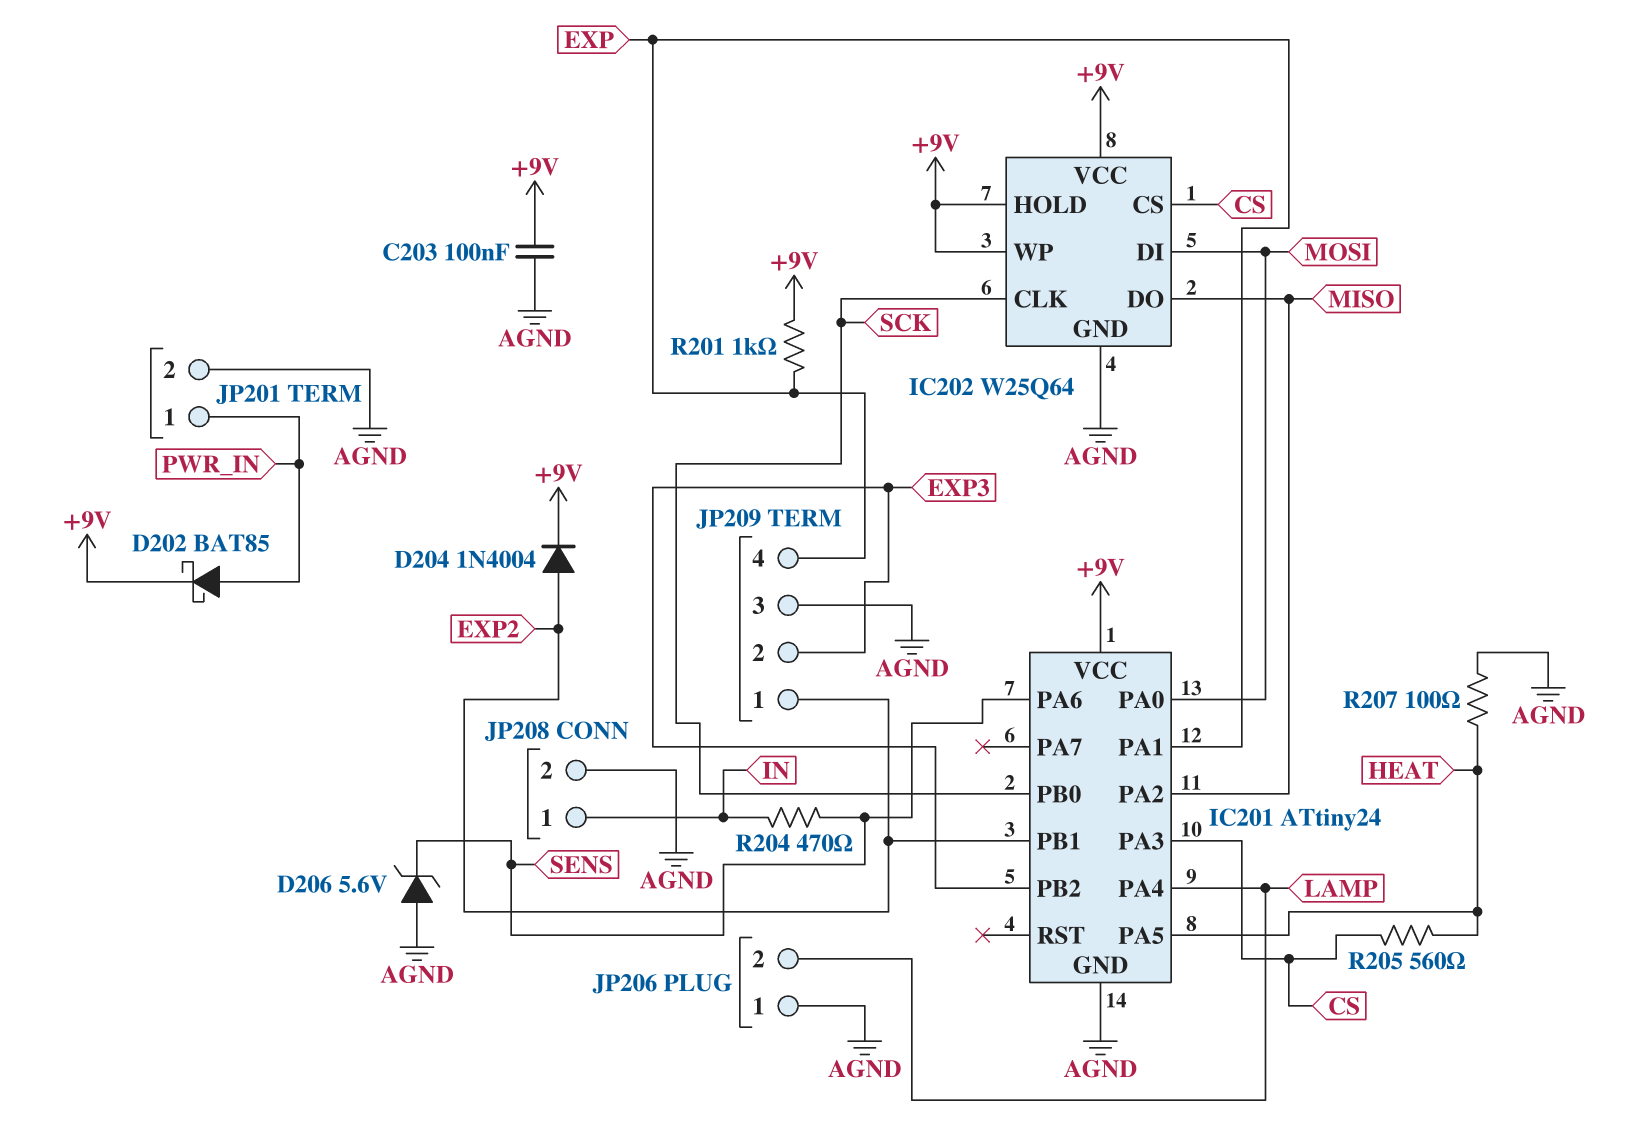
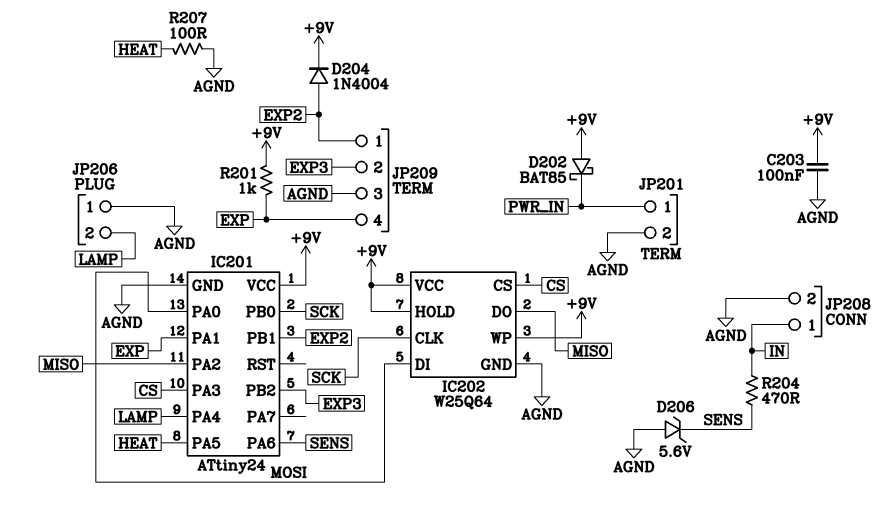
D202: schottky BAT85 (A PWR_IN, K +9V) -> schottky BAT85 (A +9V, K PWR_IN)
R205: 560 (CS, HEAT) -> none

